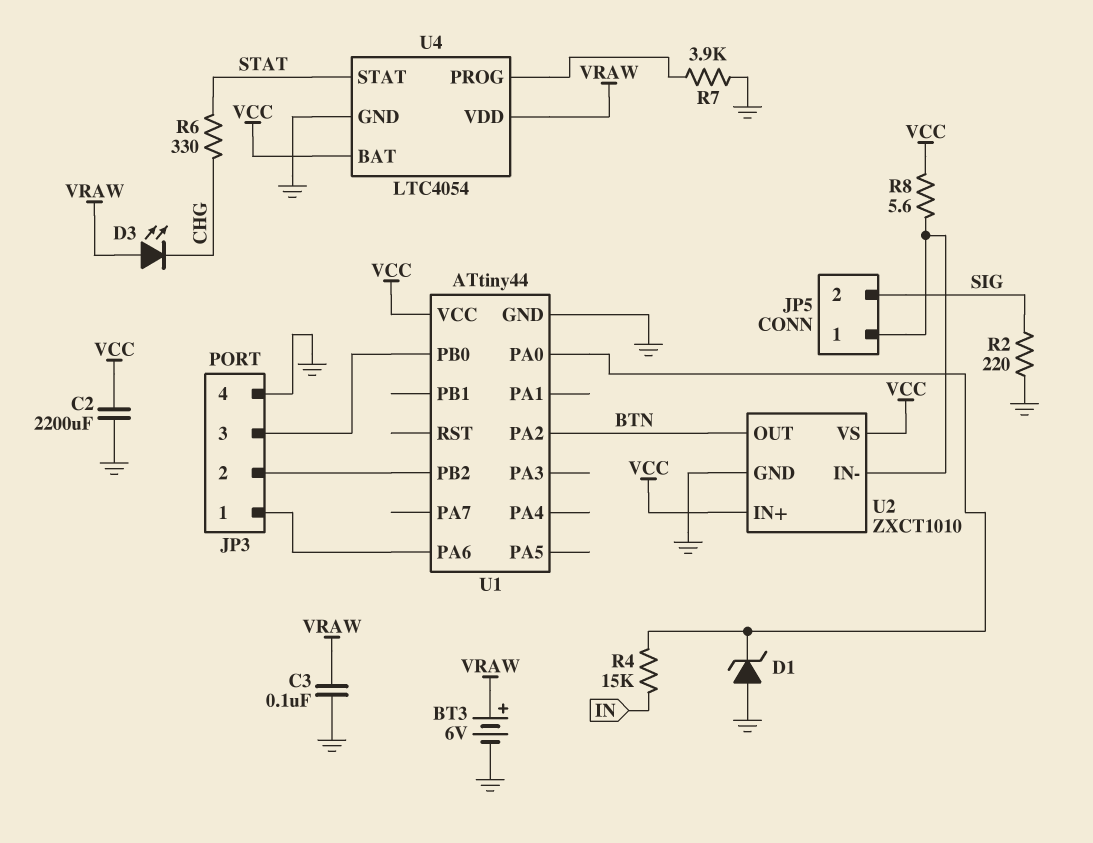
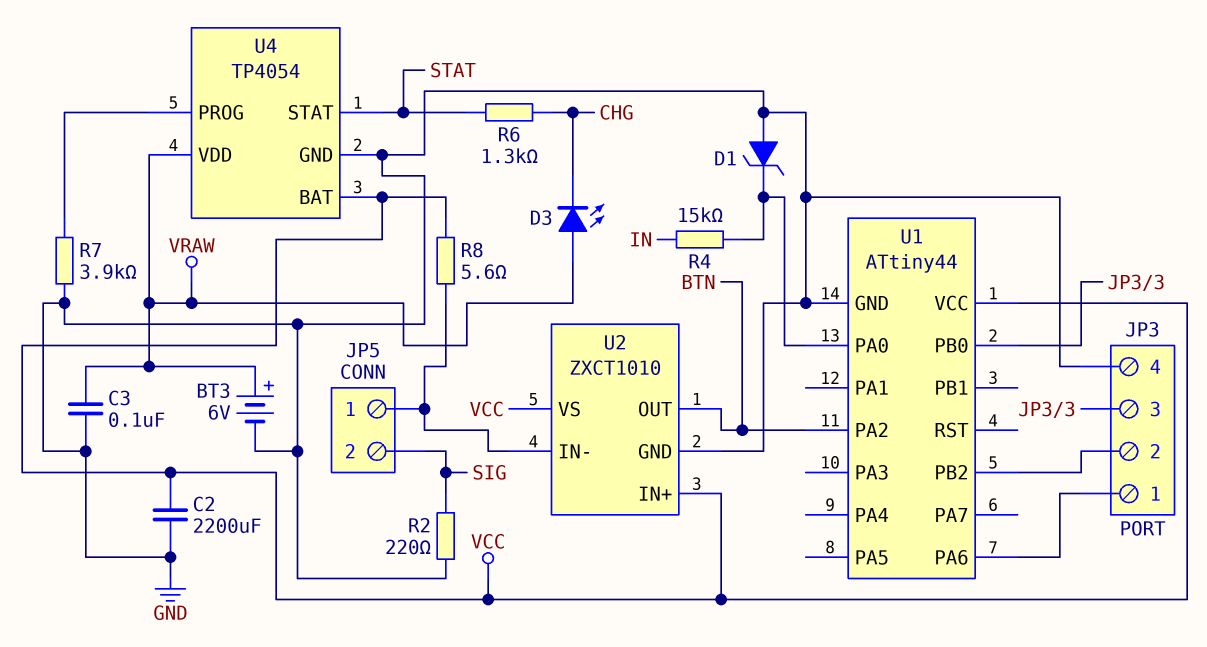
R6: 330 (CHG, STAT) -> 1.3k (CHG, STAT)
U4: LTC4054 -> TP4054

